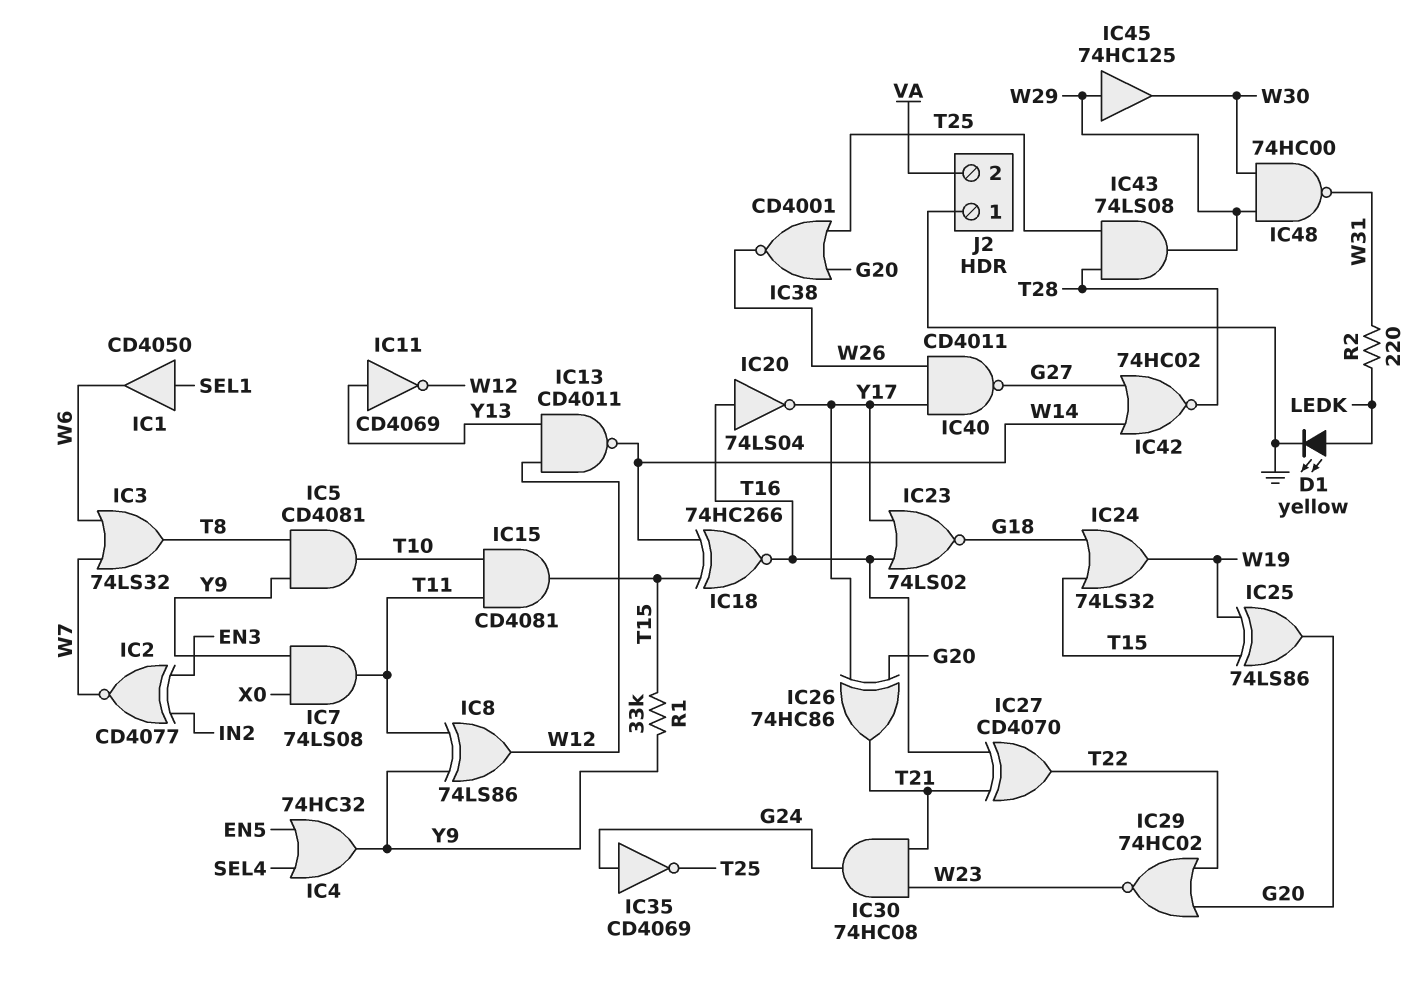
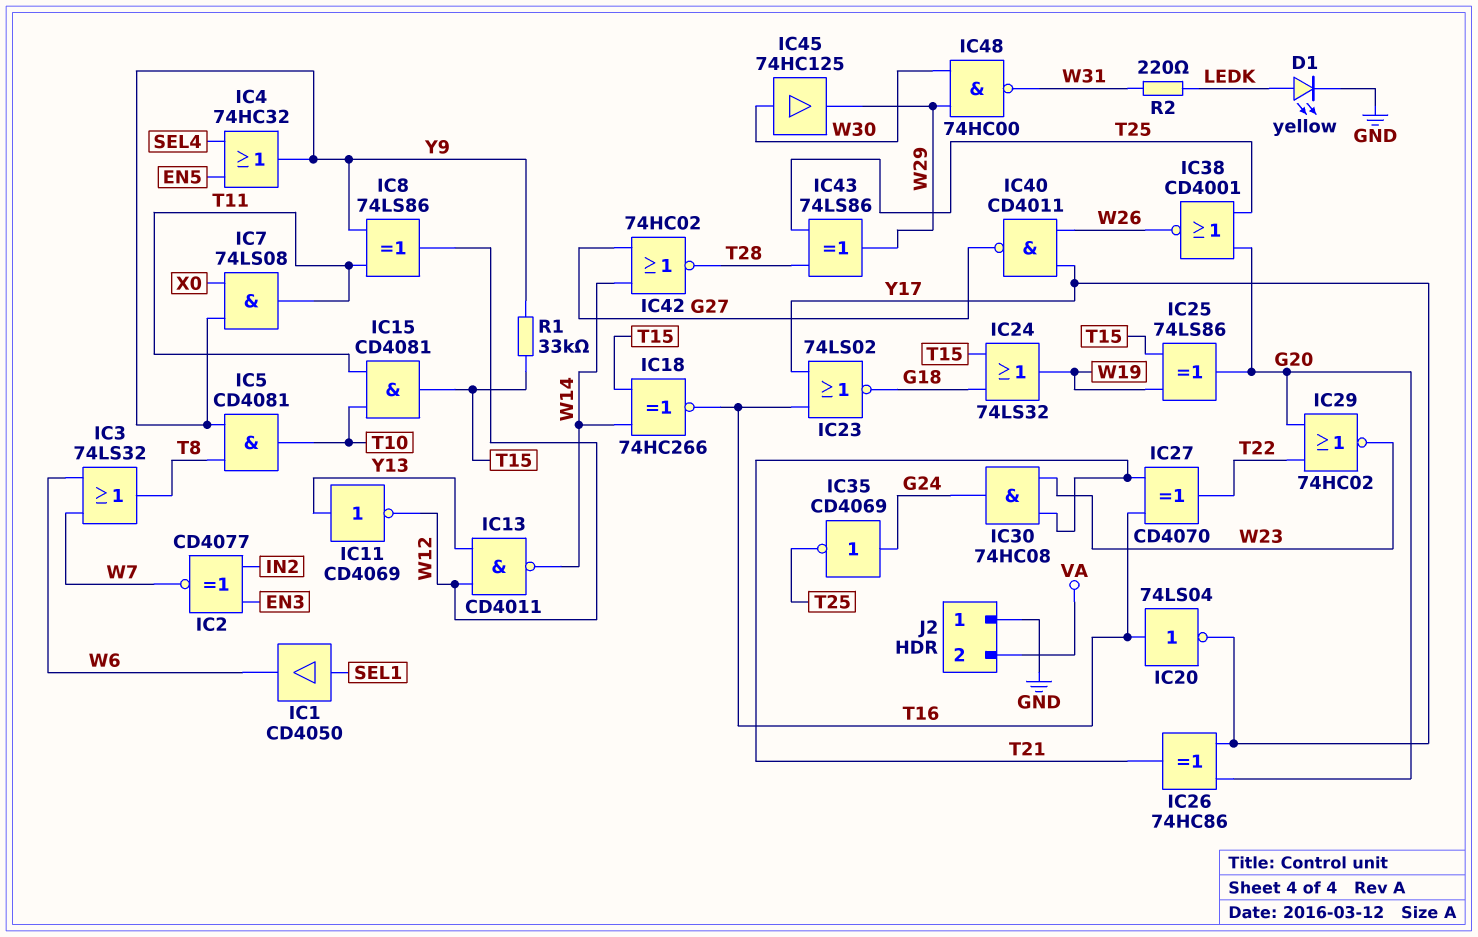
IC43: AND 74LS08 (in T25, in T28, out W29) -> XOR 74LS86 (in T25, in T28, out W29)
IC45: buffer 74HC125 (in W29, out W30) -> buffer 74HC125 (in W30, out W29)

